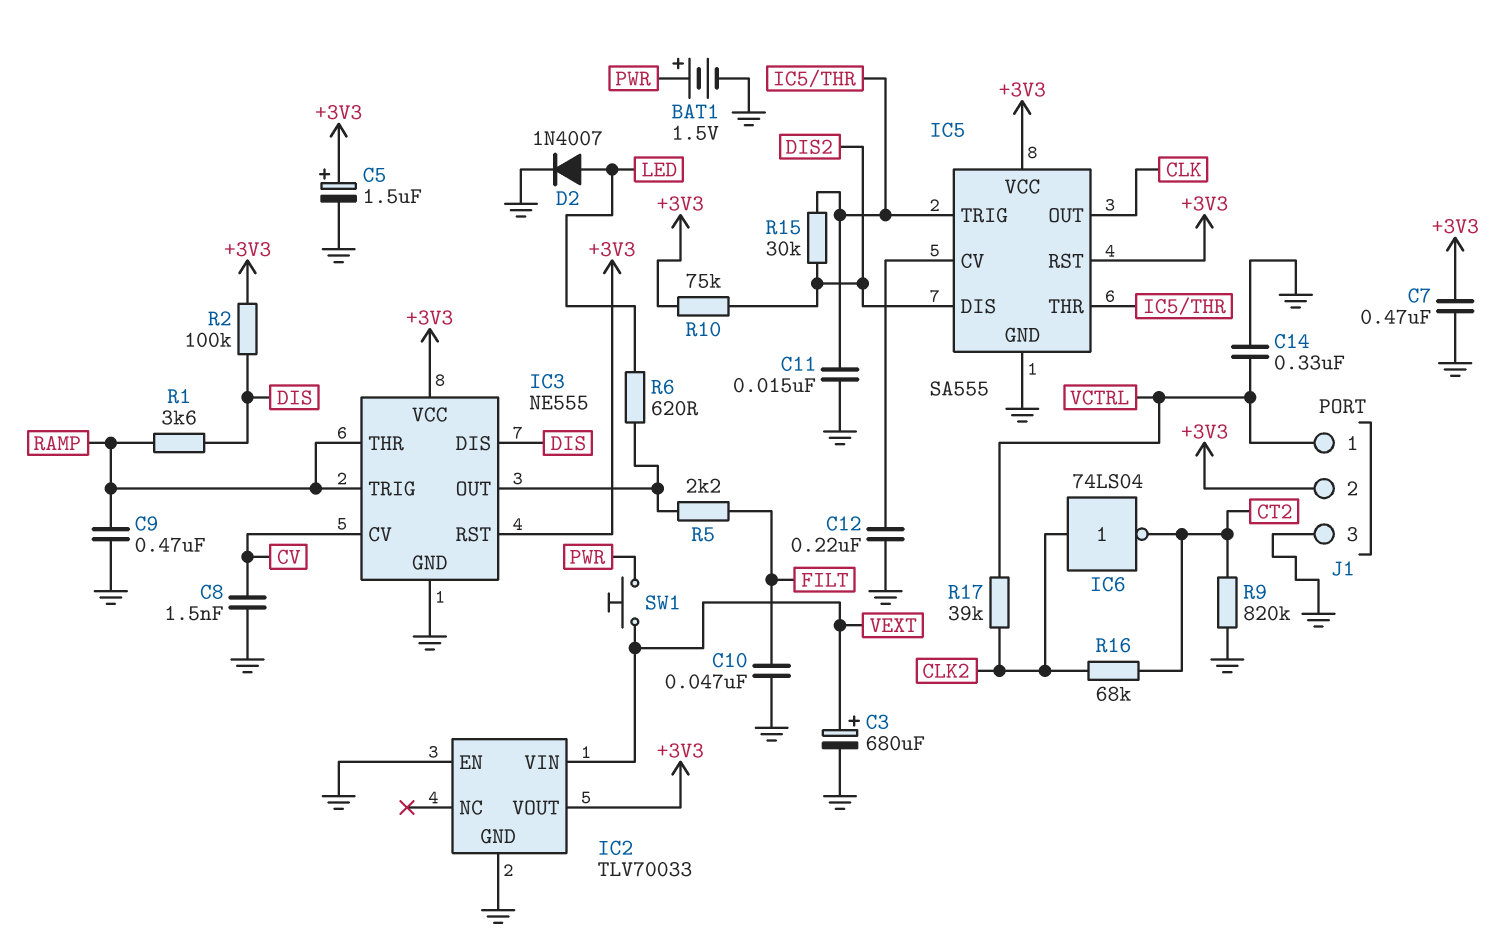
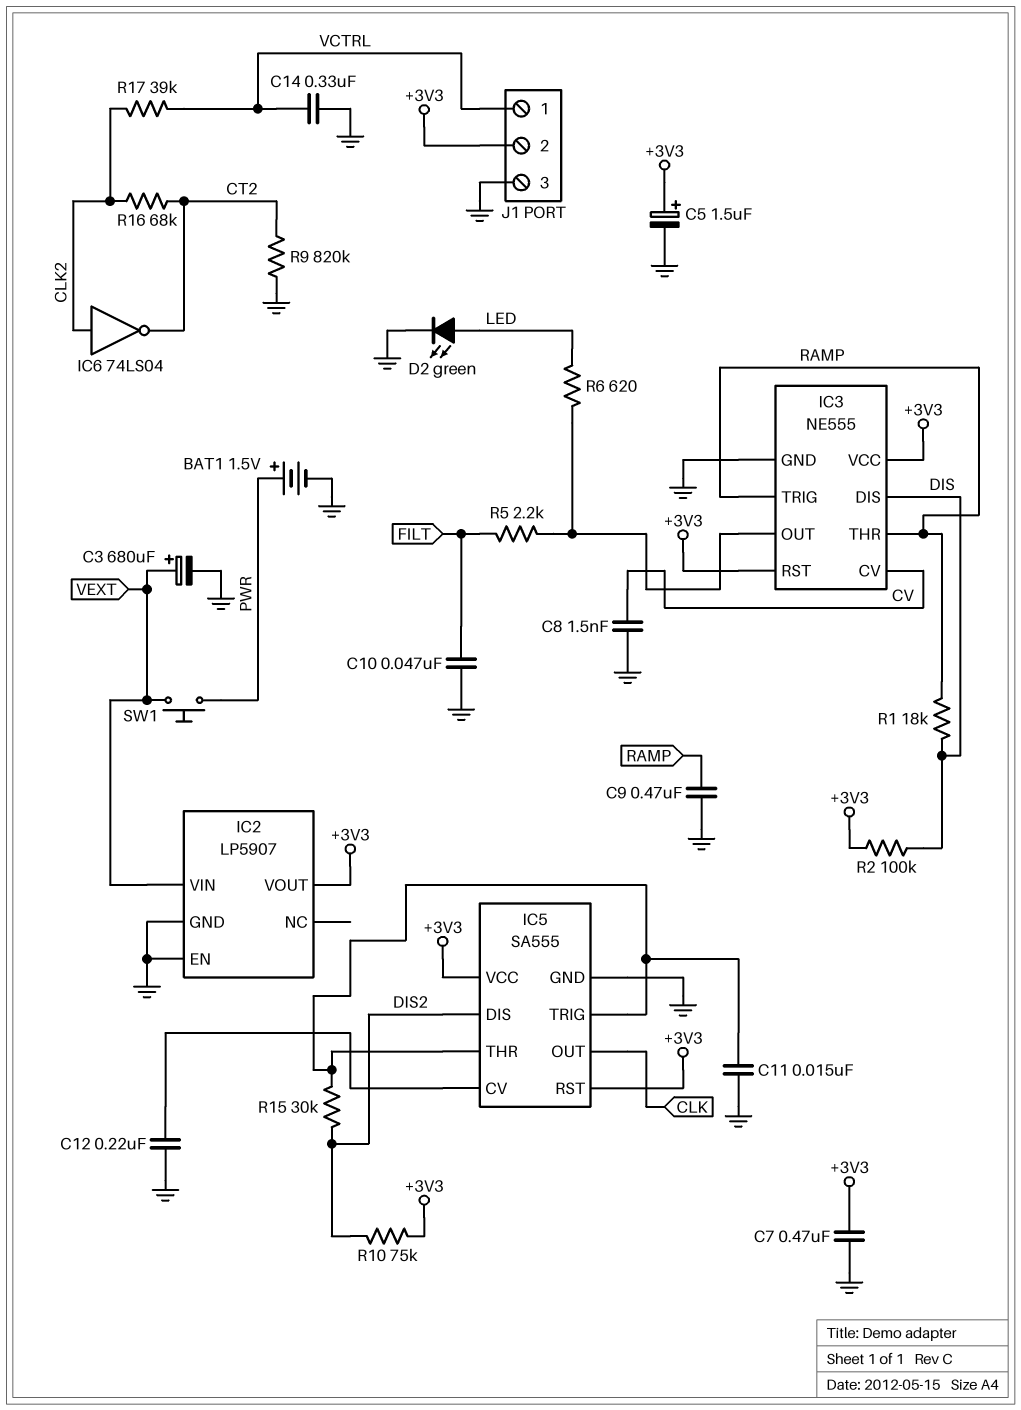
D2: diode 1N4007 (A LED, K GND) -> LED green (A LED, K GND)
IC2: TLV70033 -> LP5907
R1: 3.6k (DIS, RAMP) -> 18k (DIS, RAMP)

